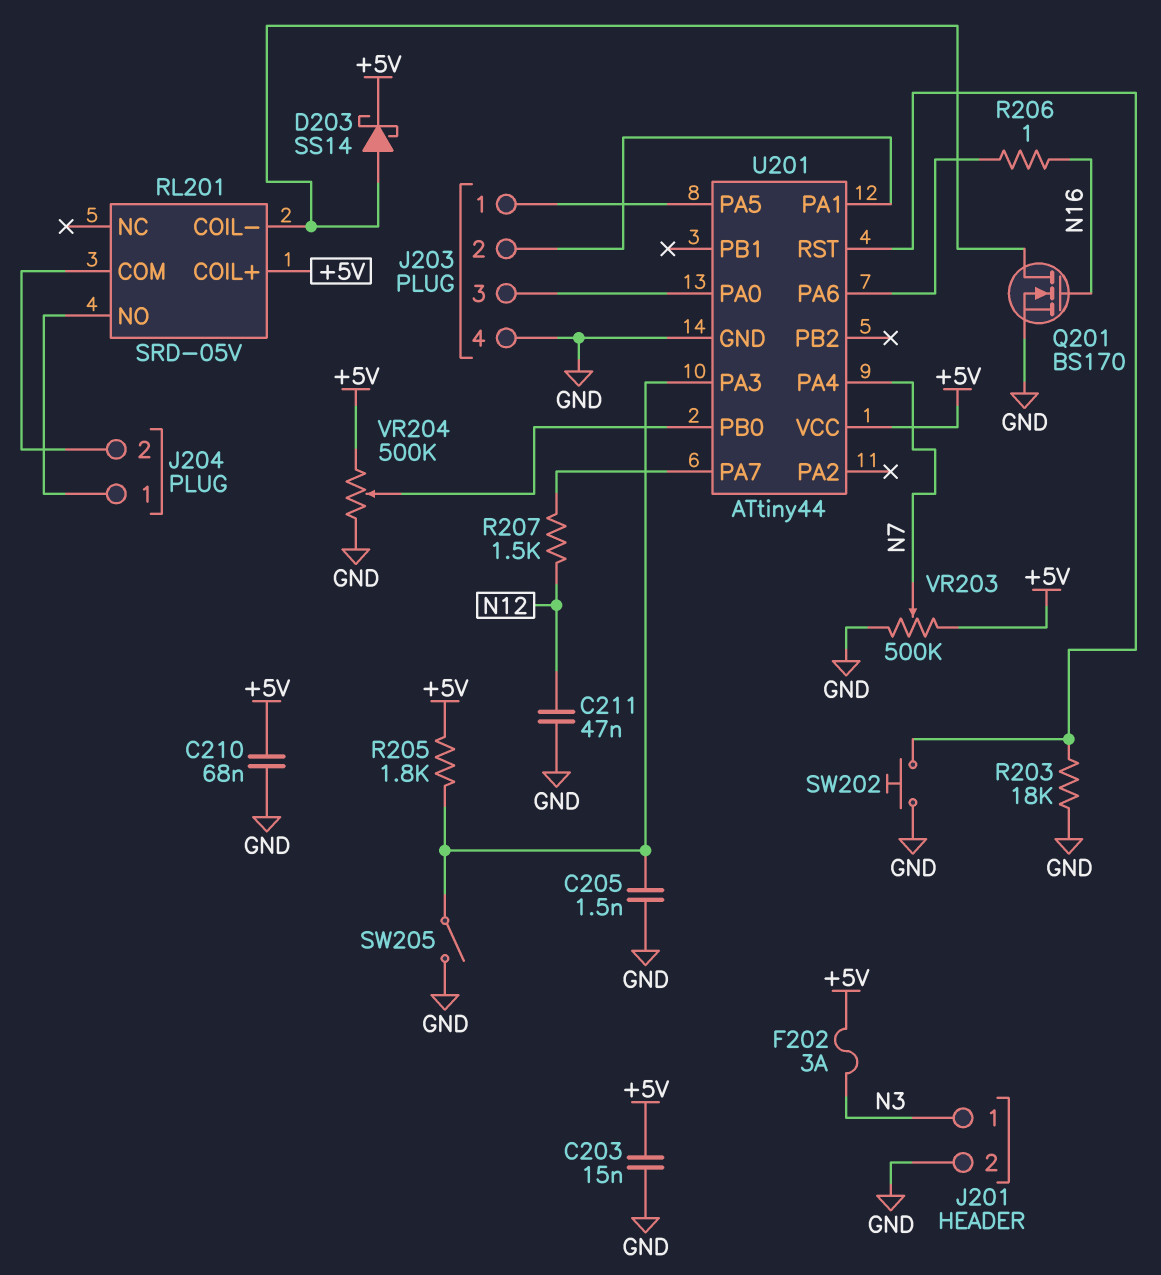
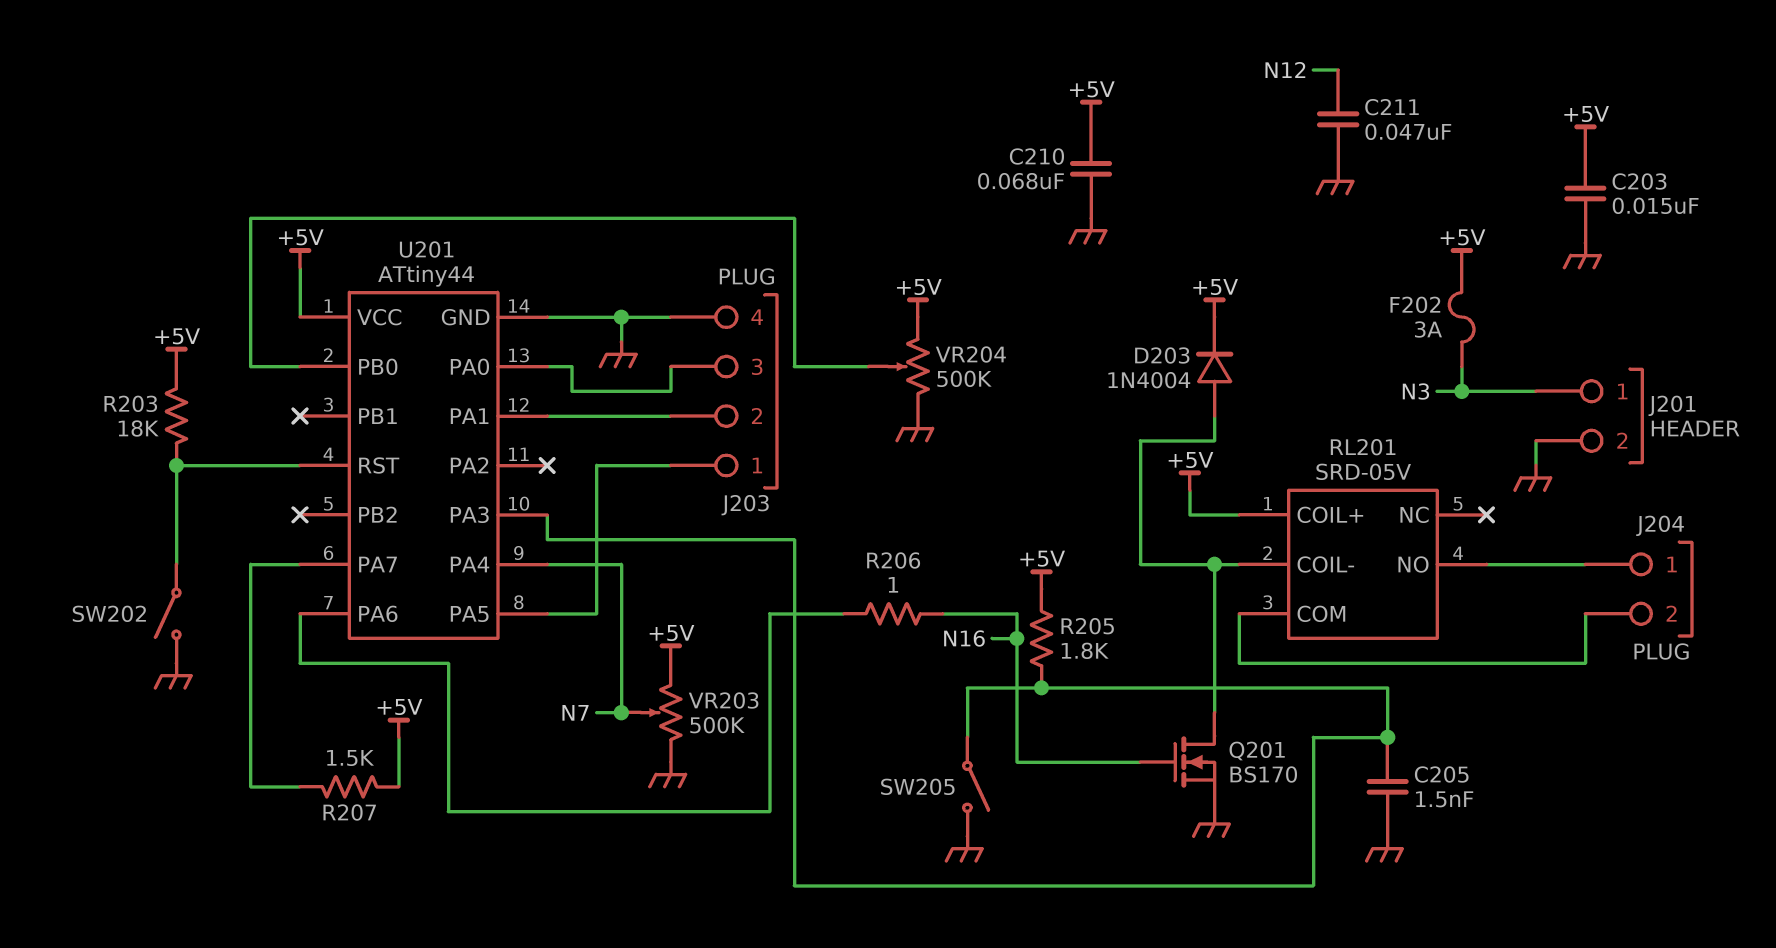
D203: schottky SS14 (A RL201/COIL-, K +5V) -> diode 1N4004 (A RL201/COIL-, K +5V)
R203: 18k (GND, U201/RST) -> 18k (+5V, U201/RST)
R207: 1.5k (N12, U201/PA7) -> 1.5k (+5V, U201/PA7)
SW202: button (GND, U201/RST) -> switch (GND, U201/RST)

